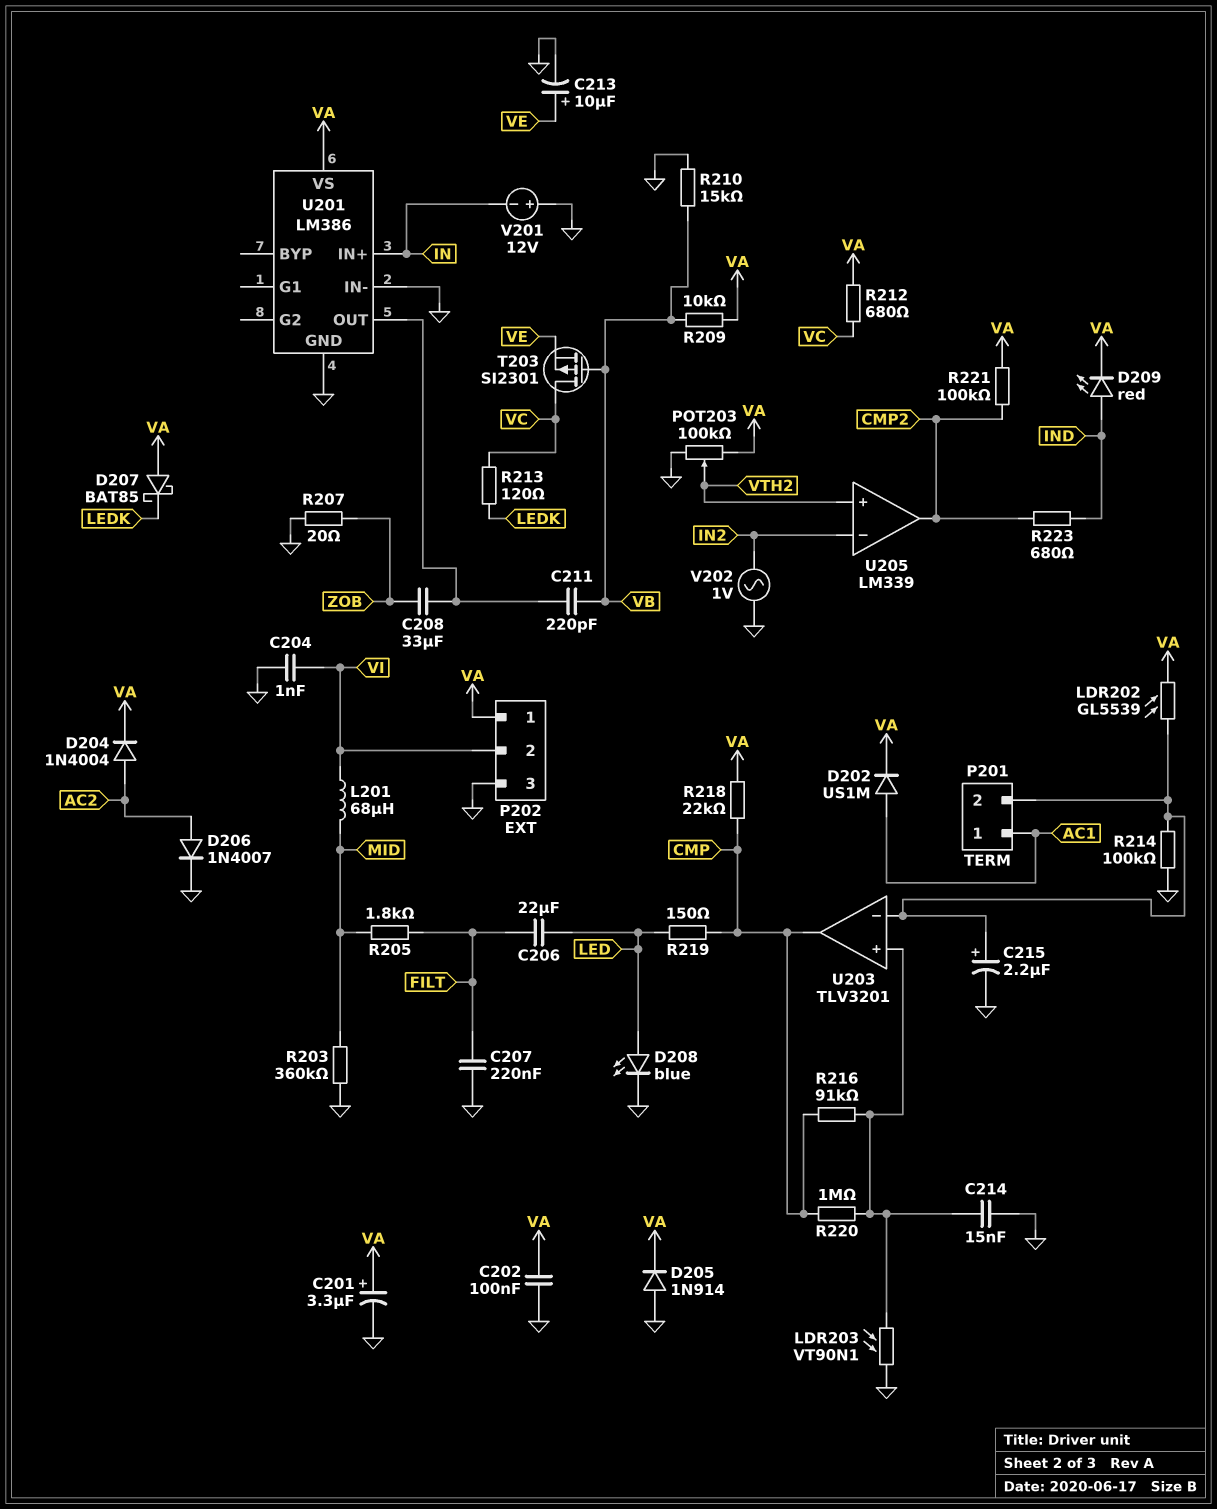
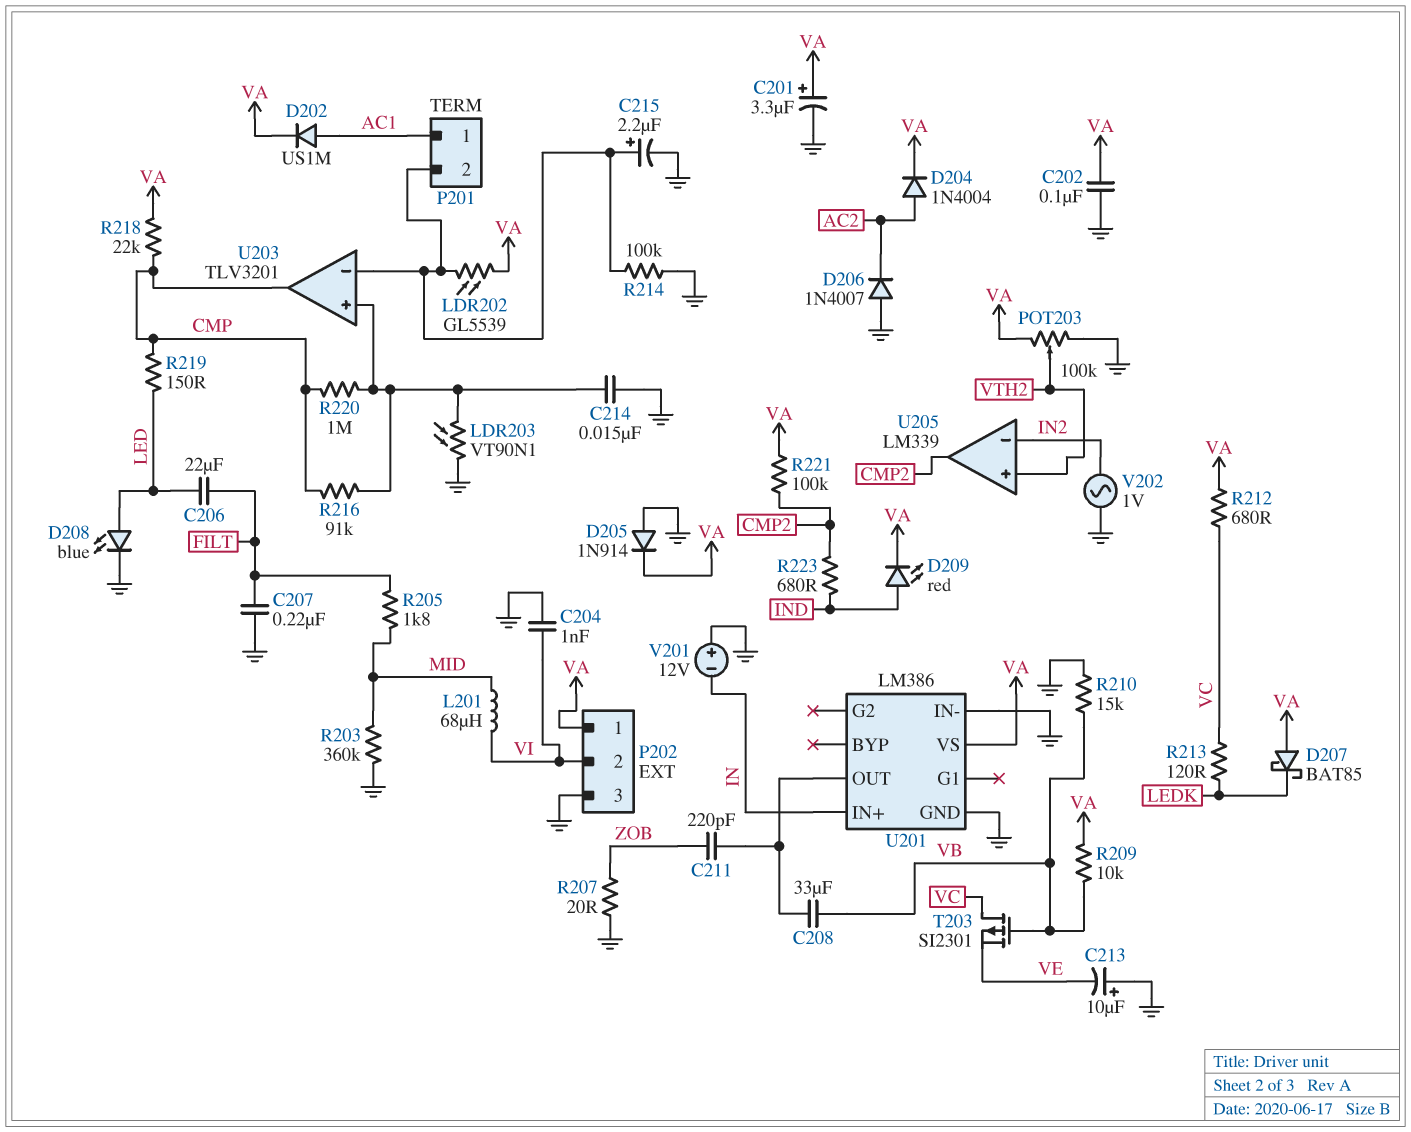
C208: 33uF (U201/OUT, ZOB) -> 33uF (U201/OUT, VB)
C211: 220pF (U201/OUT, VB) -> 220pF (U201/OUT, ZOB)
C213: 10uF (plus VE, minus GND) -> 10uF (plus GND, minus VE)
D206: diode 1N4007 (A AC2, K GND) -> diode 1N4007 (A GND, K AC2)

